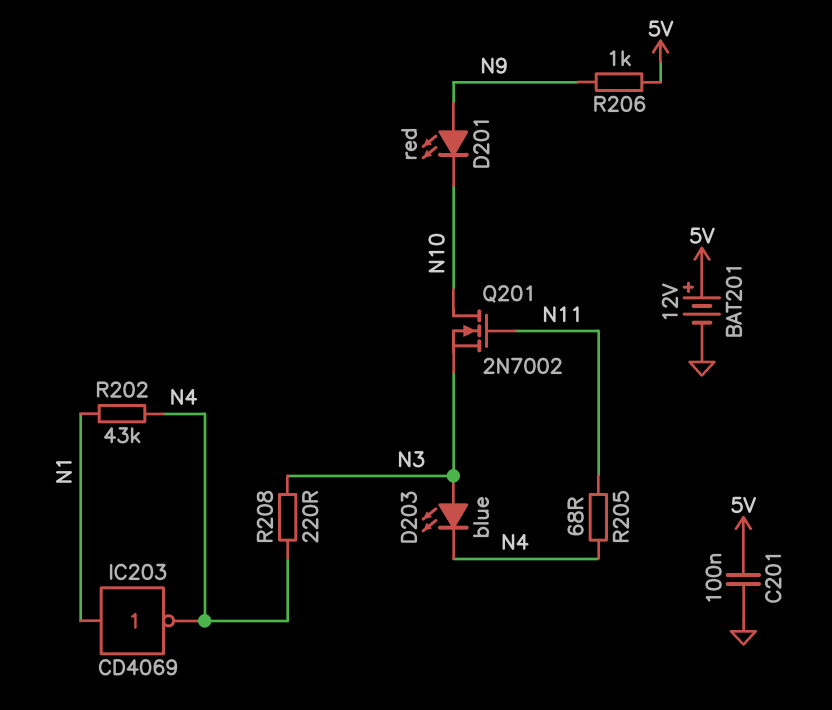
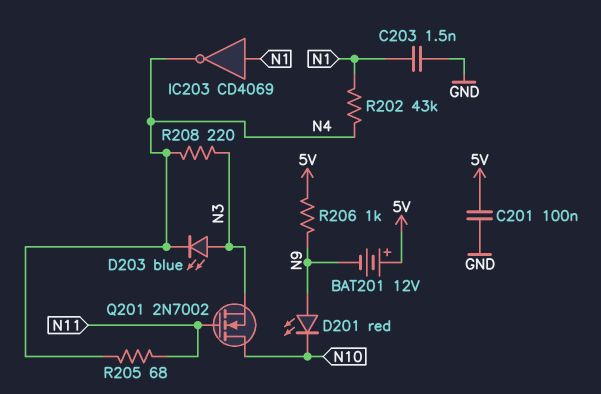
BAT201: 12V (plus 5V, minus GND) -> 12V (plus 5V, minus N9)
C203: none -> 1.5nF (GND, N1)

